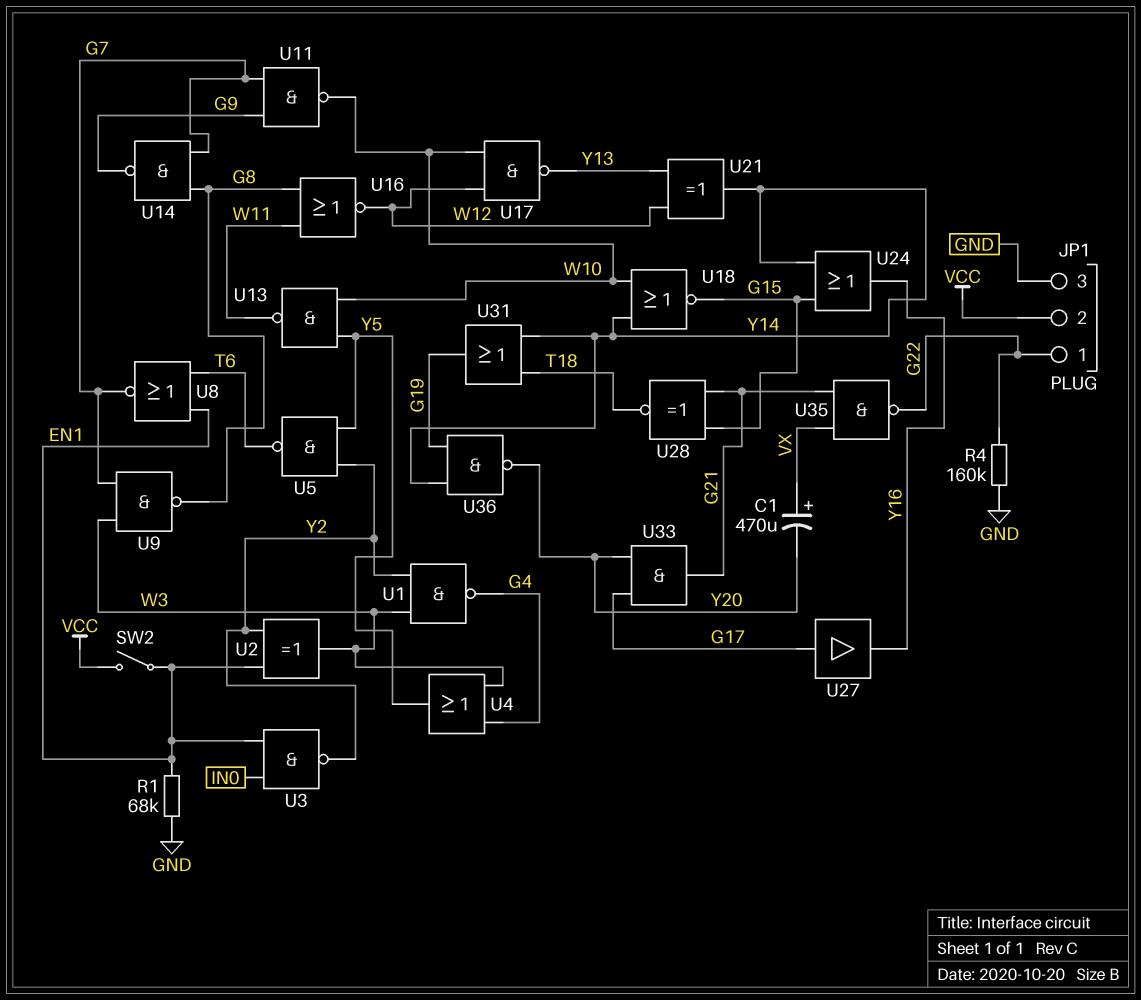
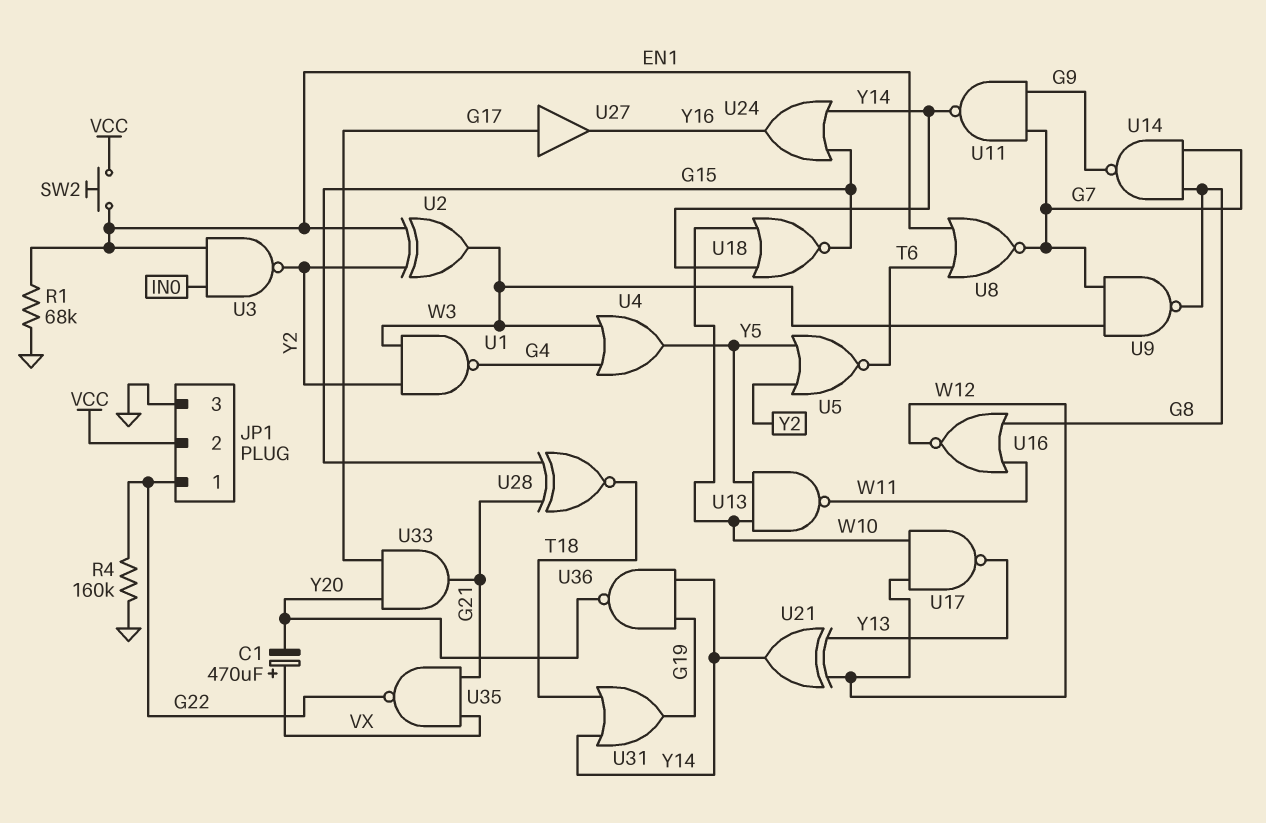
SW2: switch (EN1, VCC) -> button (EN1, VCC)
U5: NAND (in Y2, in Y5, out T6) -> NOR (in Y2, in Y5, out T6)
U11: NAND (in G7, in G9, out W10) -> NAND (in G7, in G9, out Y14)

